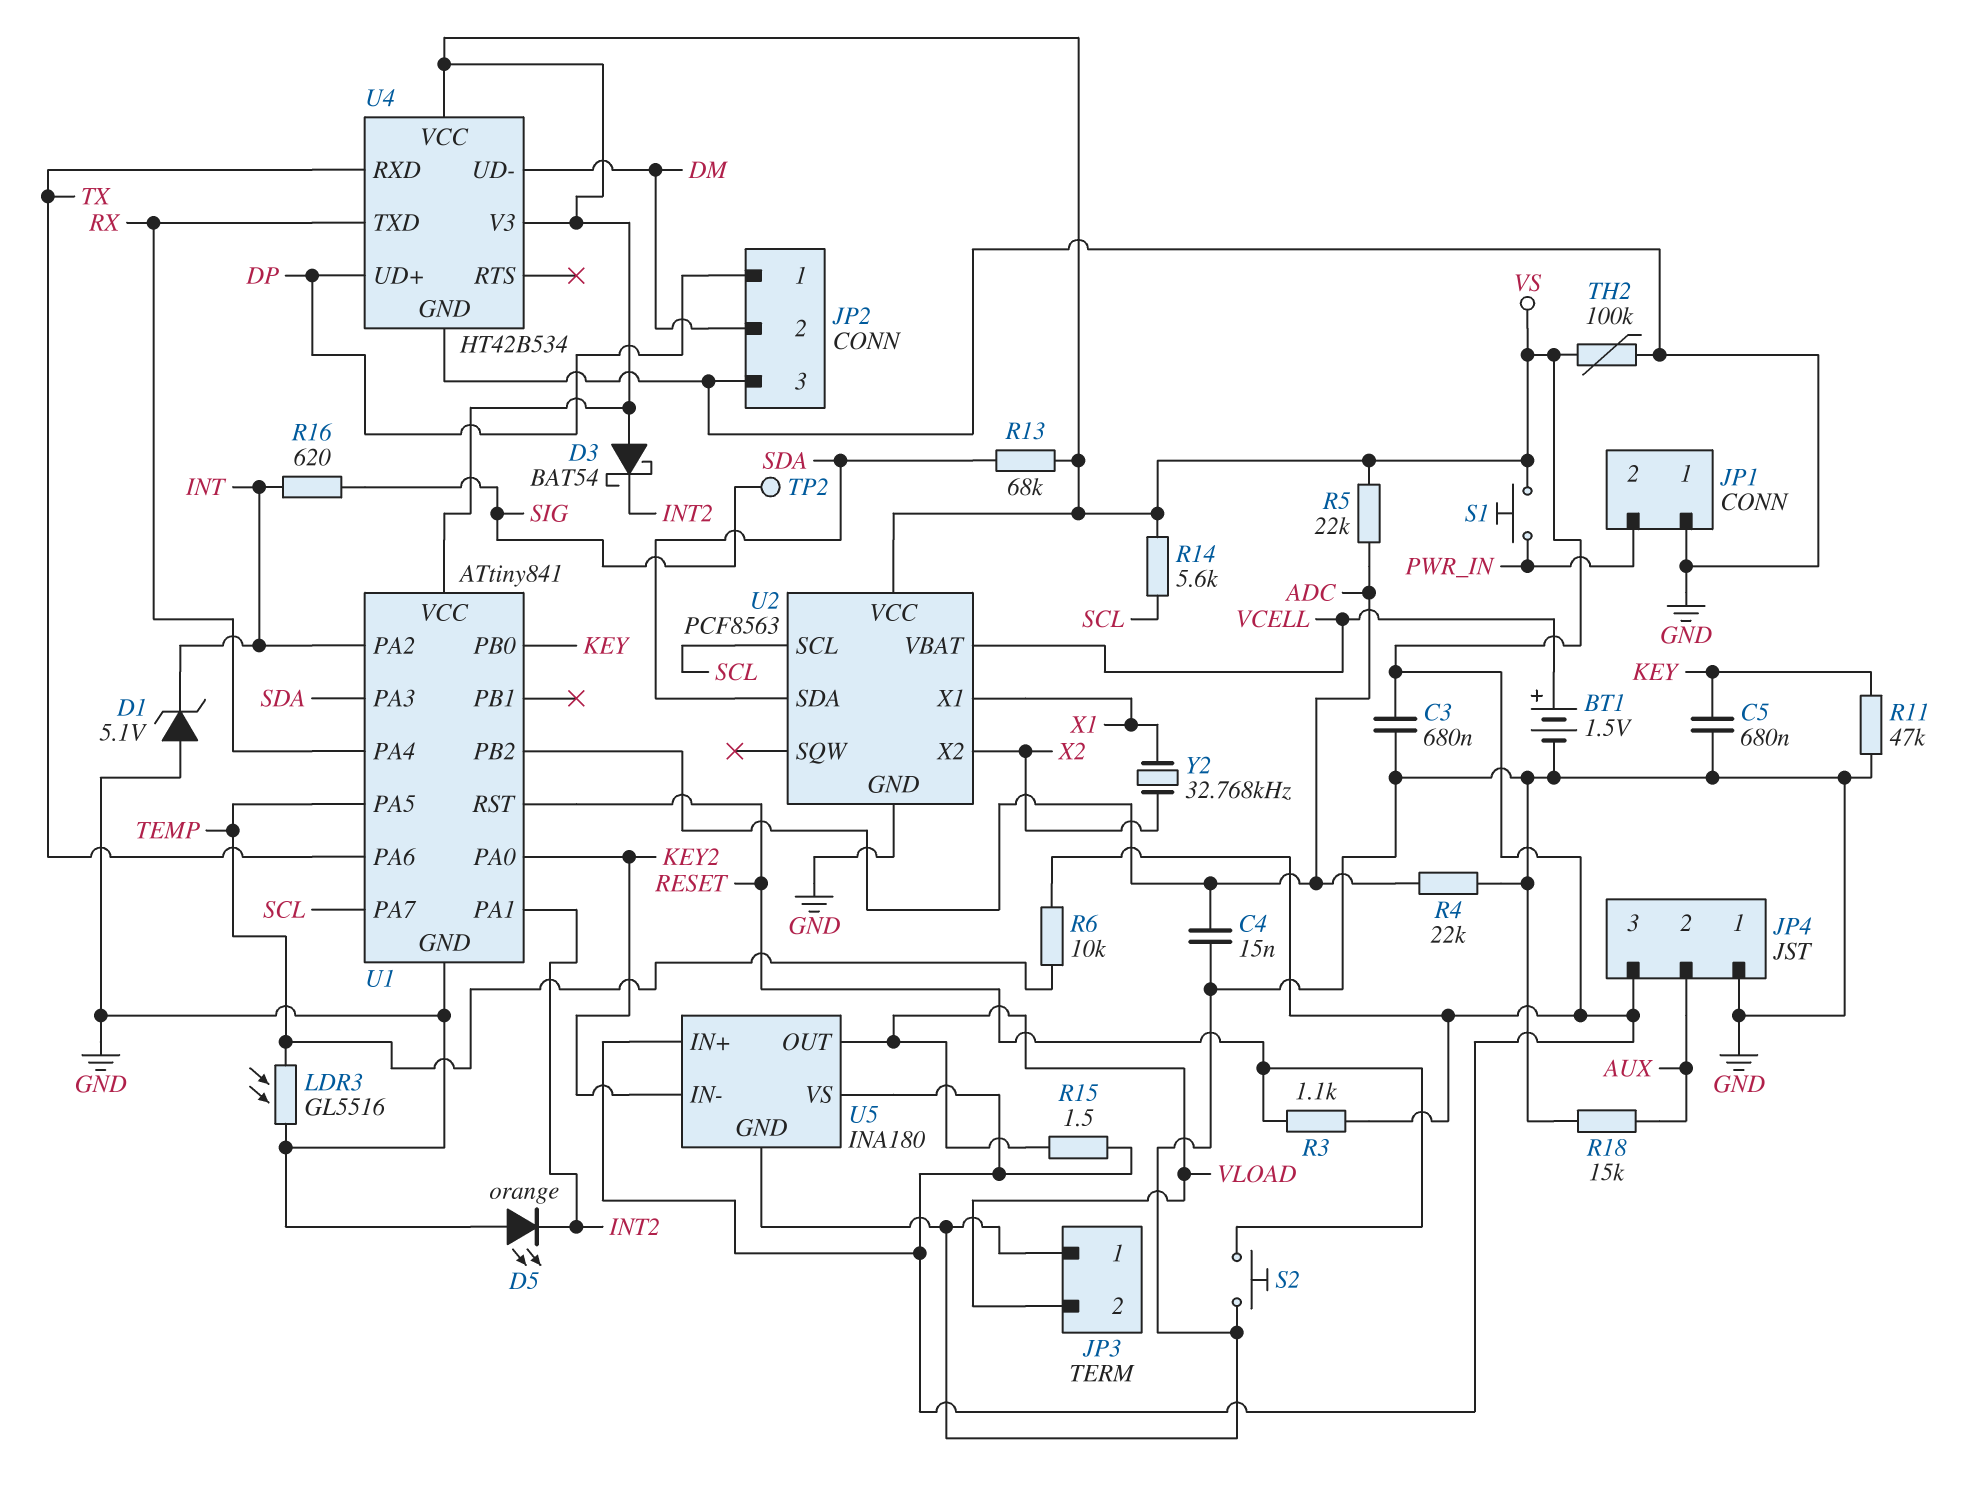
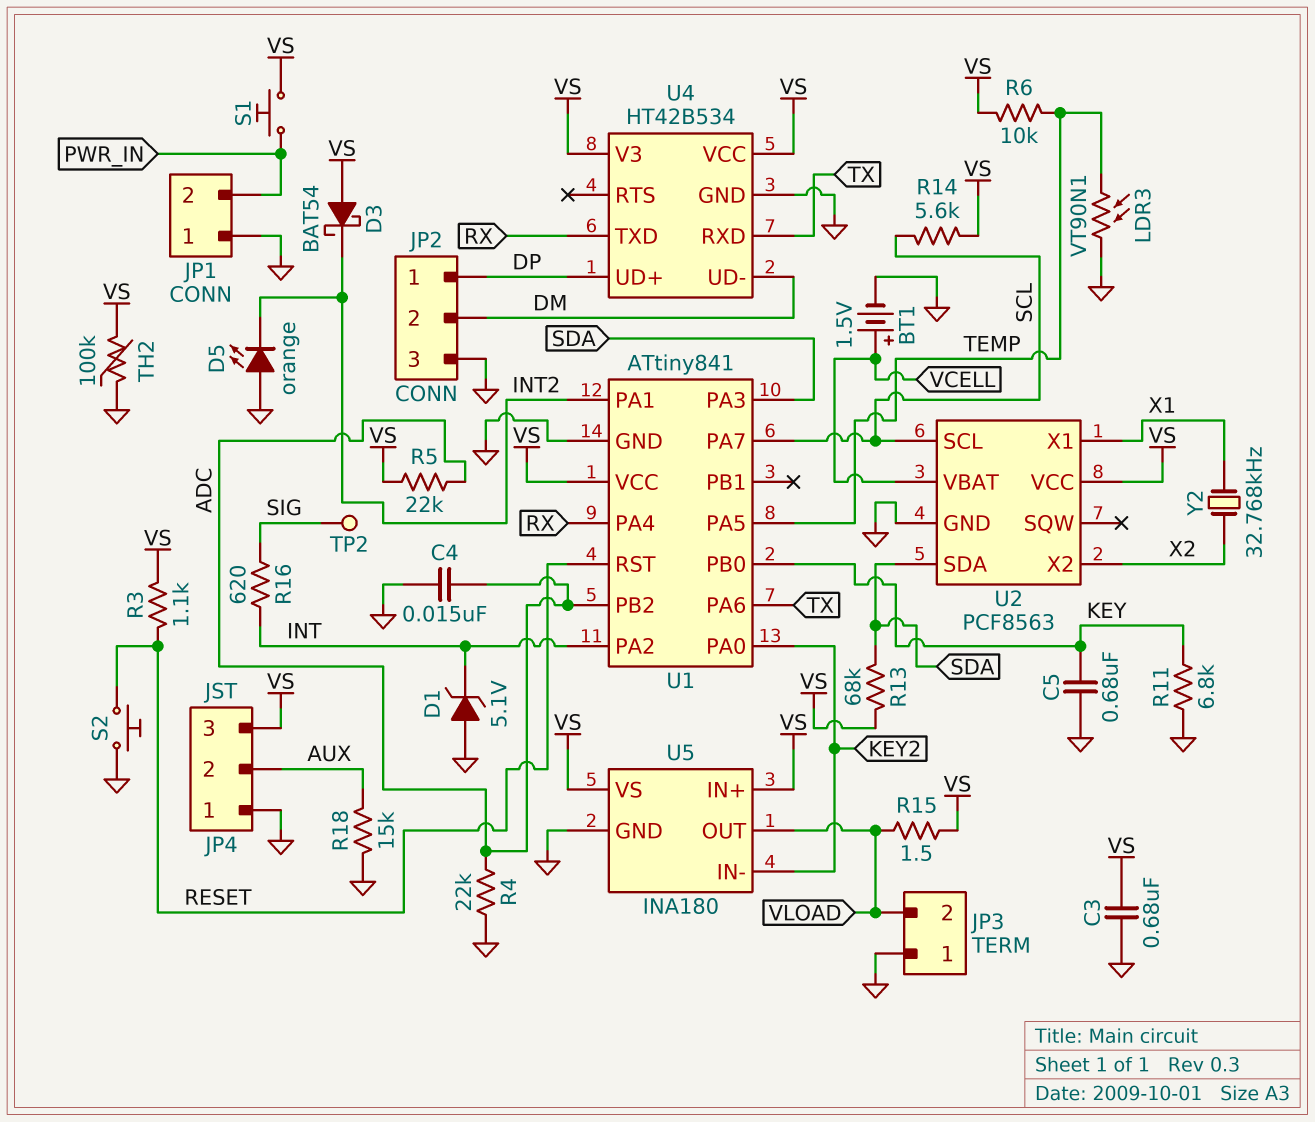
LDR3: GL5516 (GND, TEMP) -> VT90N1 (GND, TEMP)
R11: 47k (GND, KEY) -> 6.8k (GND, KEY)

